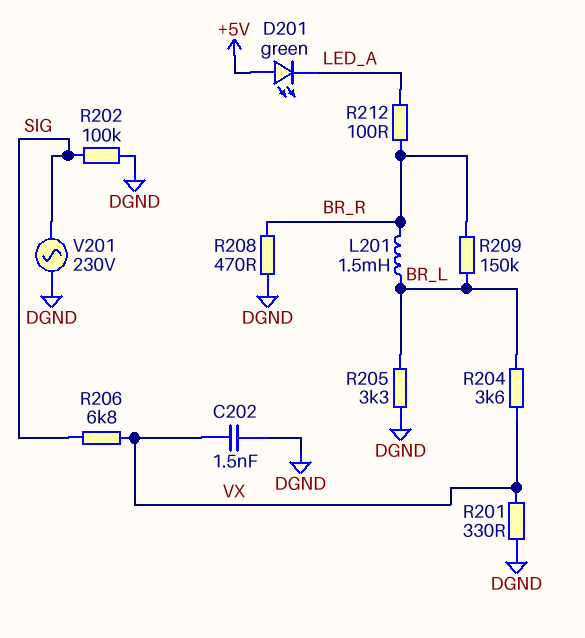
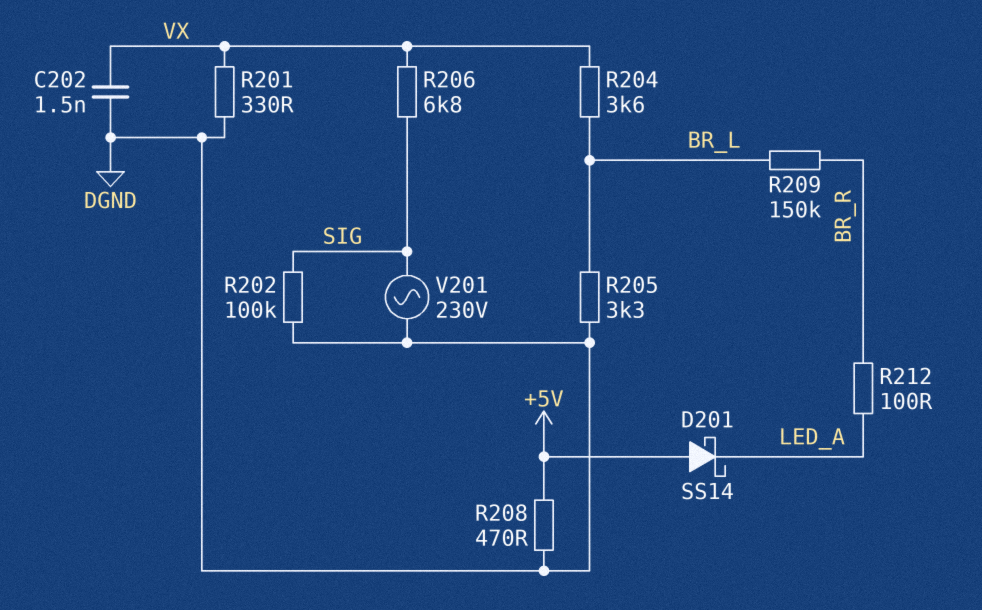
D201: LED green (A +5V, K LED_A) -> schottky SS14 (A +5V, K LED_A)
L201: 1.5mH (BR_L, BR_R) -> none
R208: 470 (BR_R, DGND) -> 470 (+5V, DGND)

